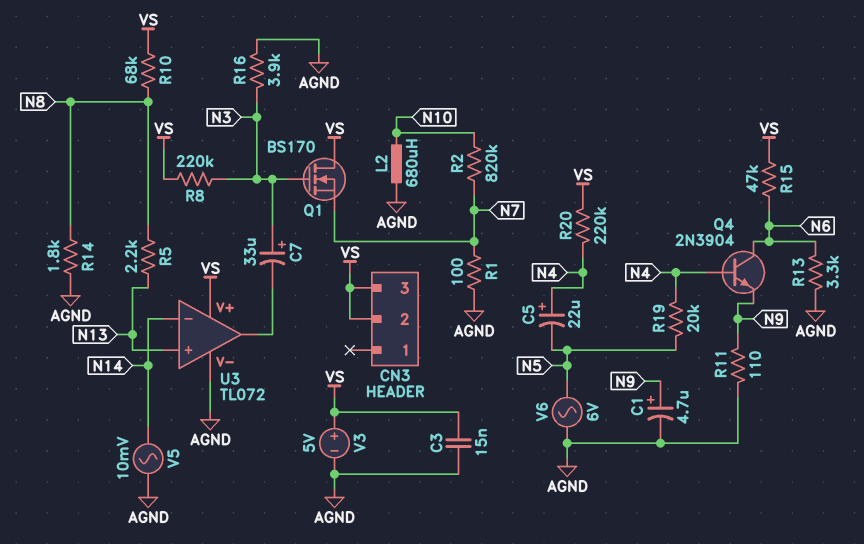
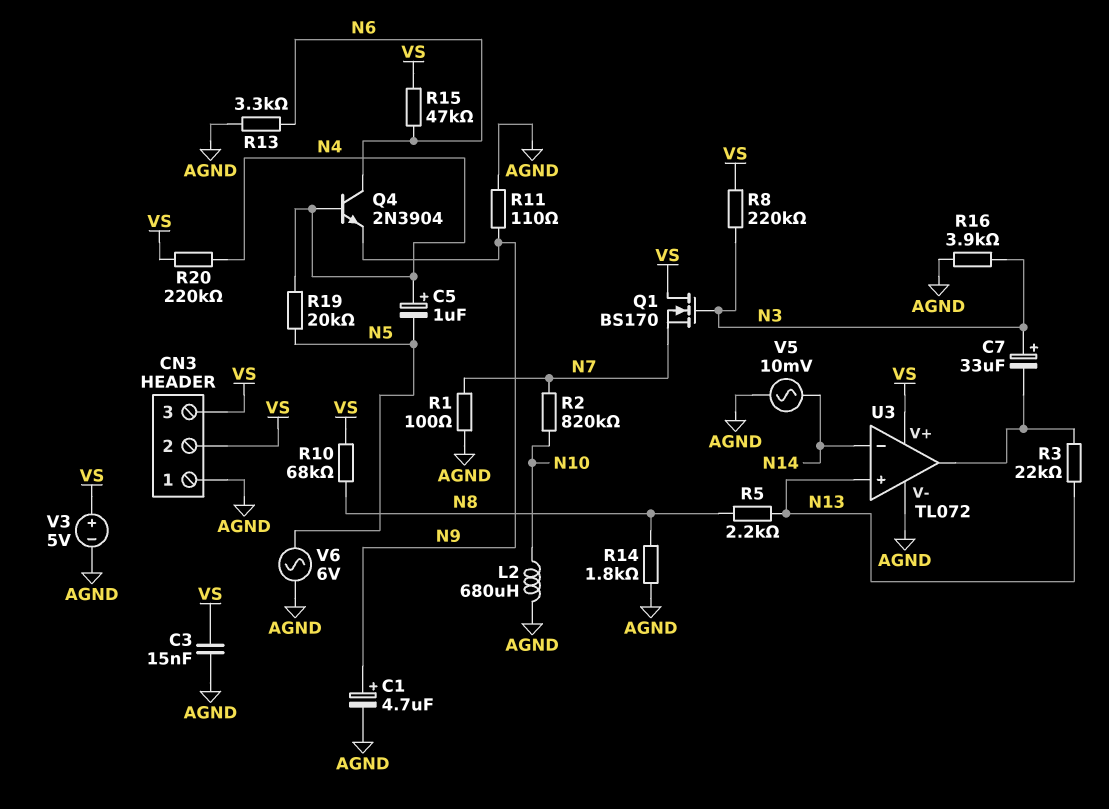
C5: 22uF (plus N4, minus N5) -> 1uF (plus N4, minus N5)
CN3 pin 1: none -> AGND
R3: none -> 22k (N13, U3/out)

